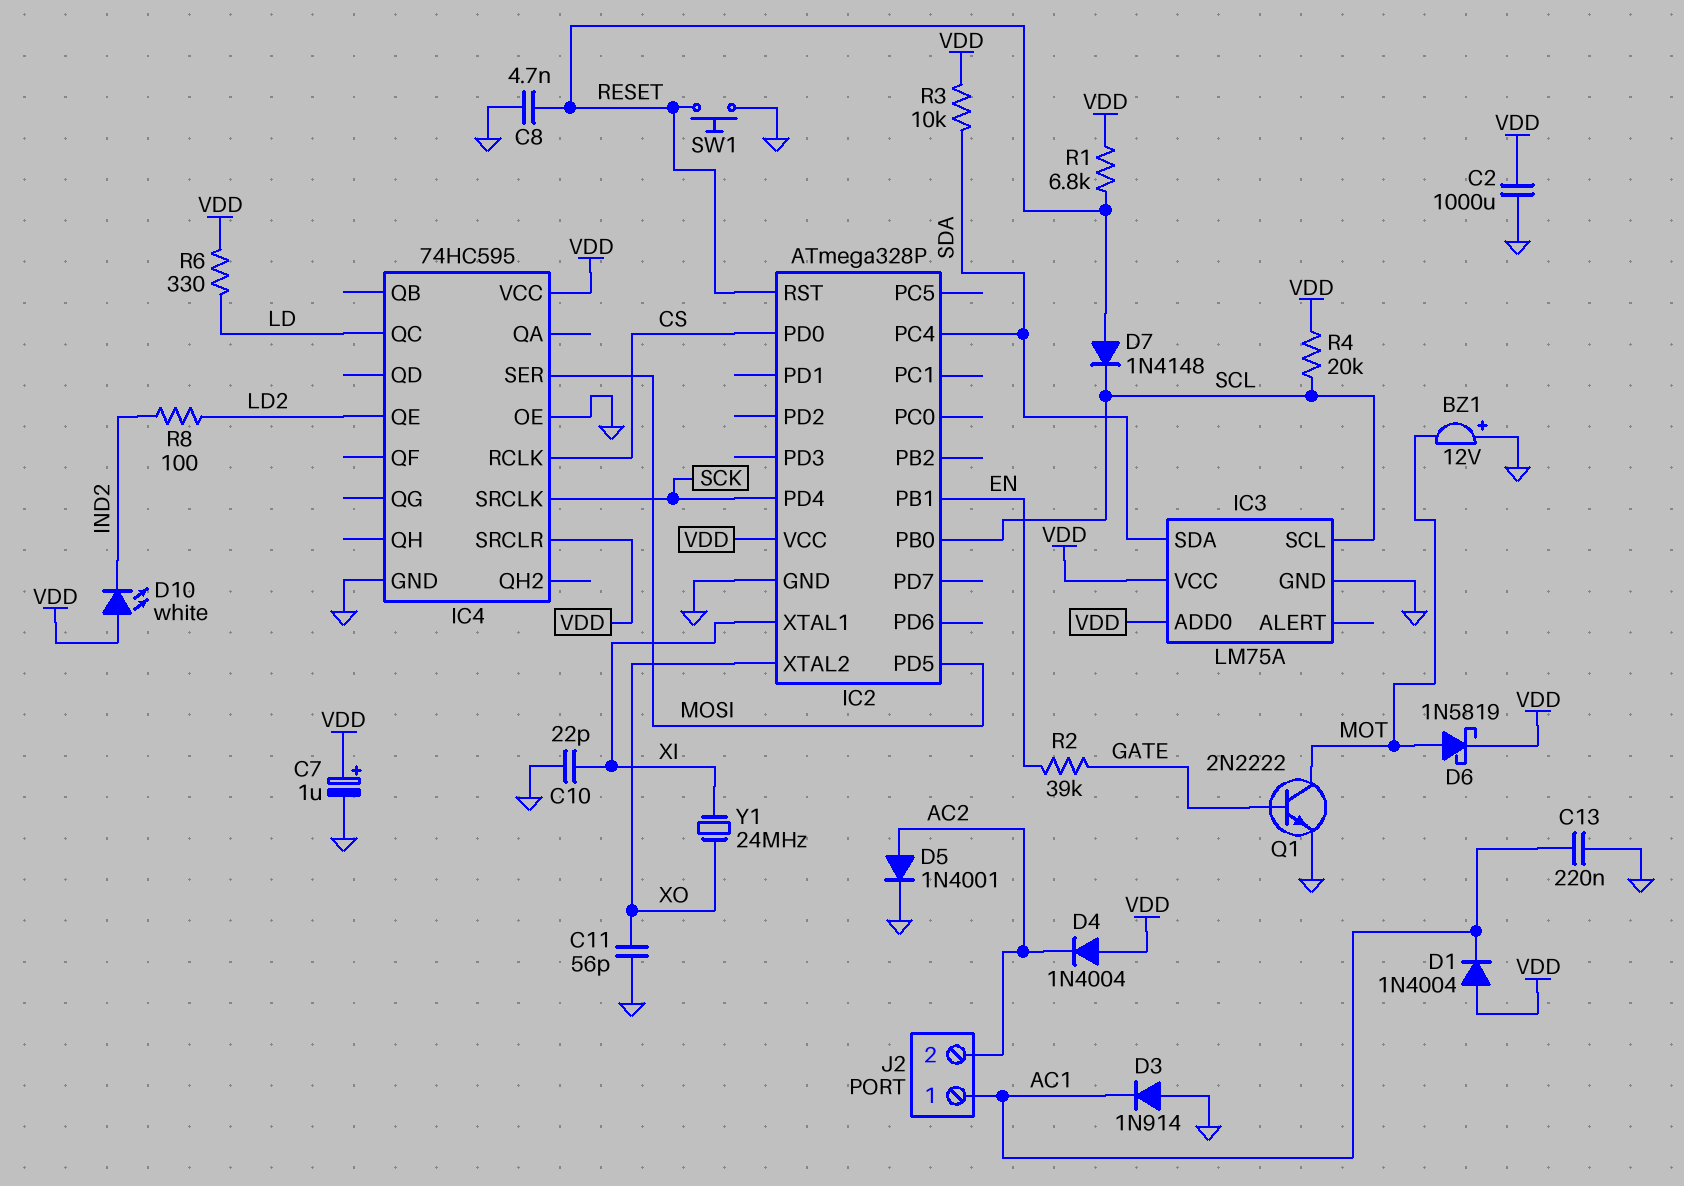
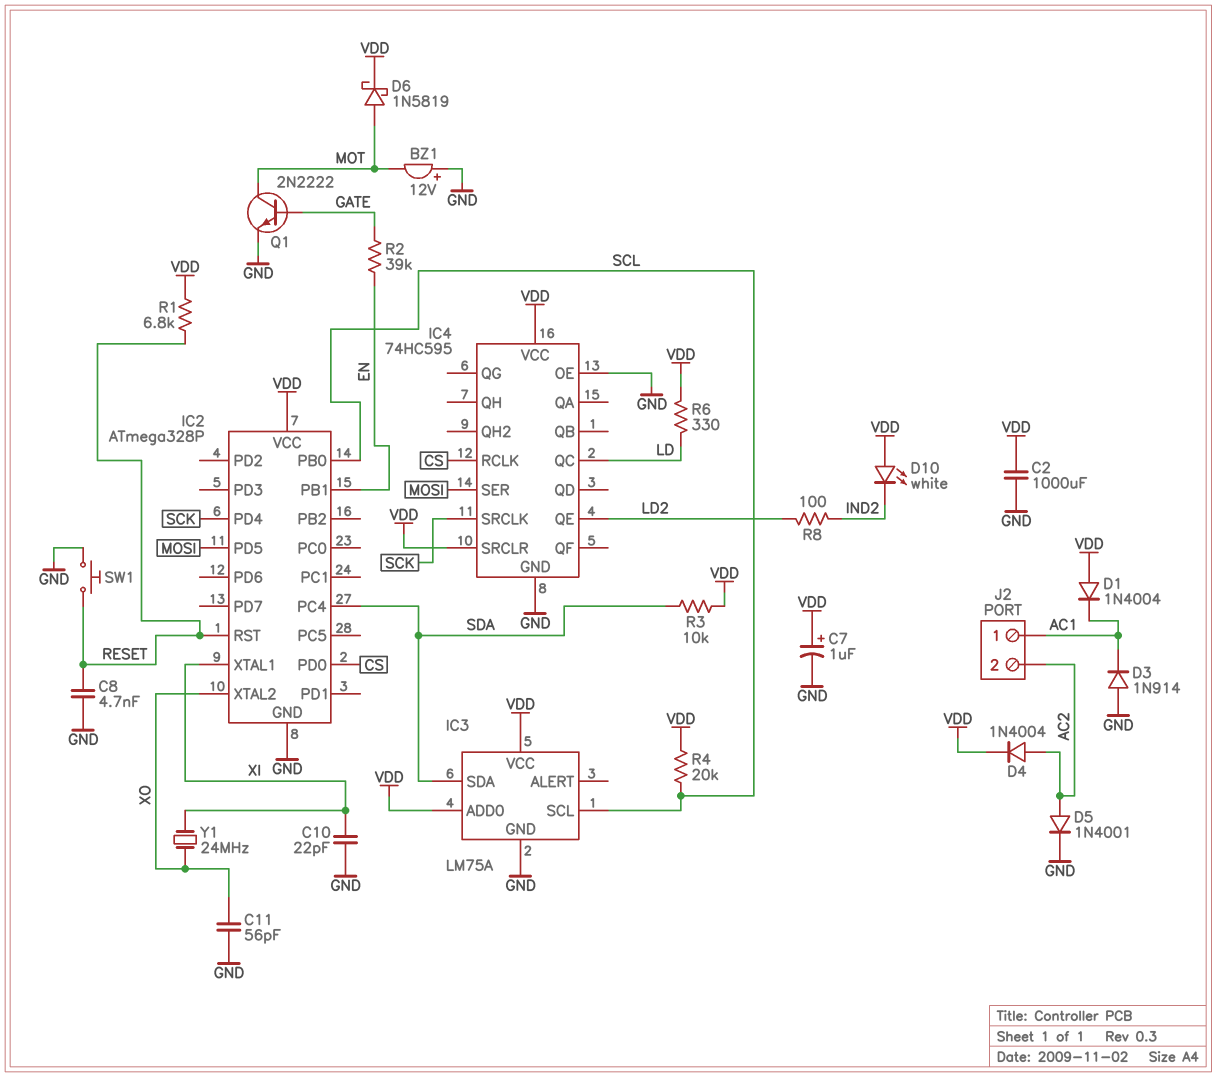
C13: 220nF (AC1, GND) -> none
D4: diode 1N4004 (A VDD, K AC2) -> diode 1N4004 (A AC2, K VDD)
D7: diode 1N4148 (A RESET, K SCL) -> none

